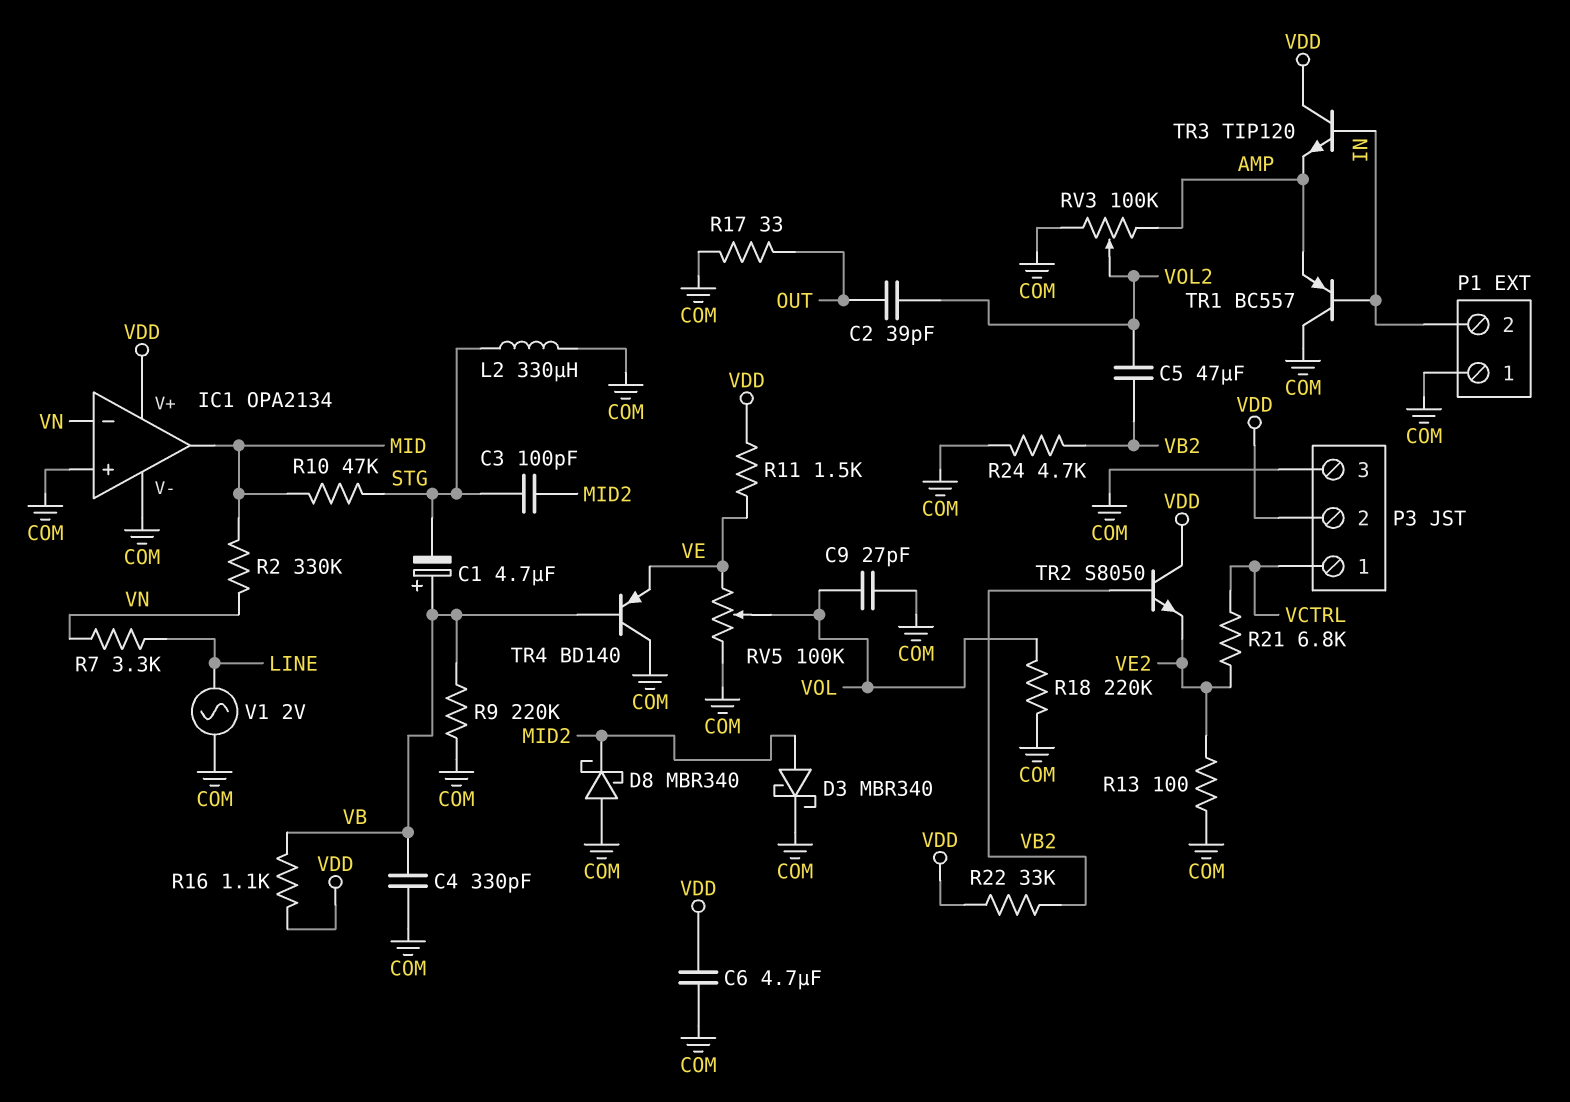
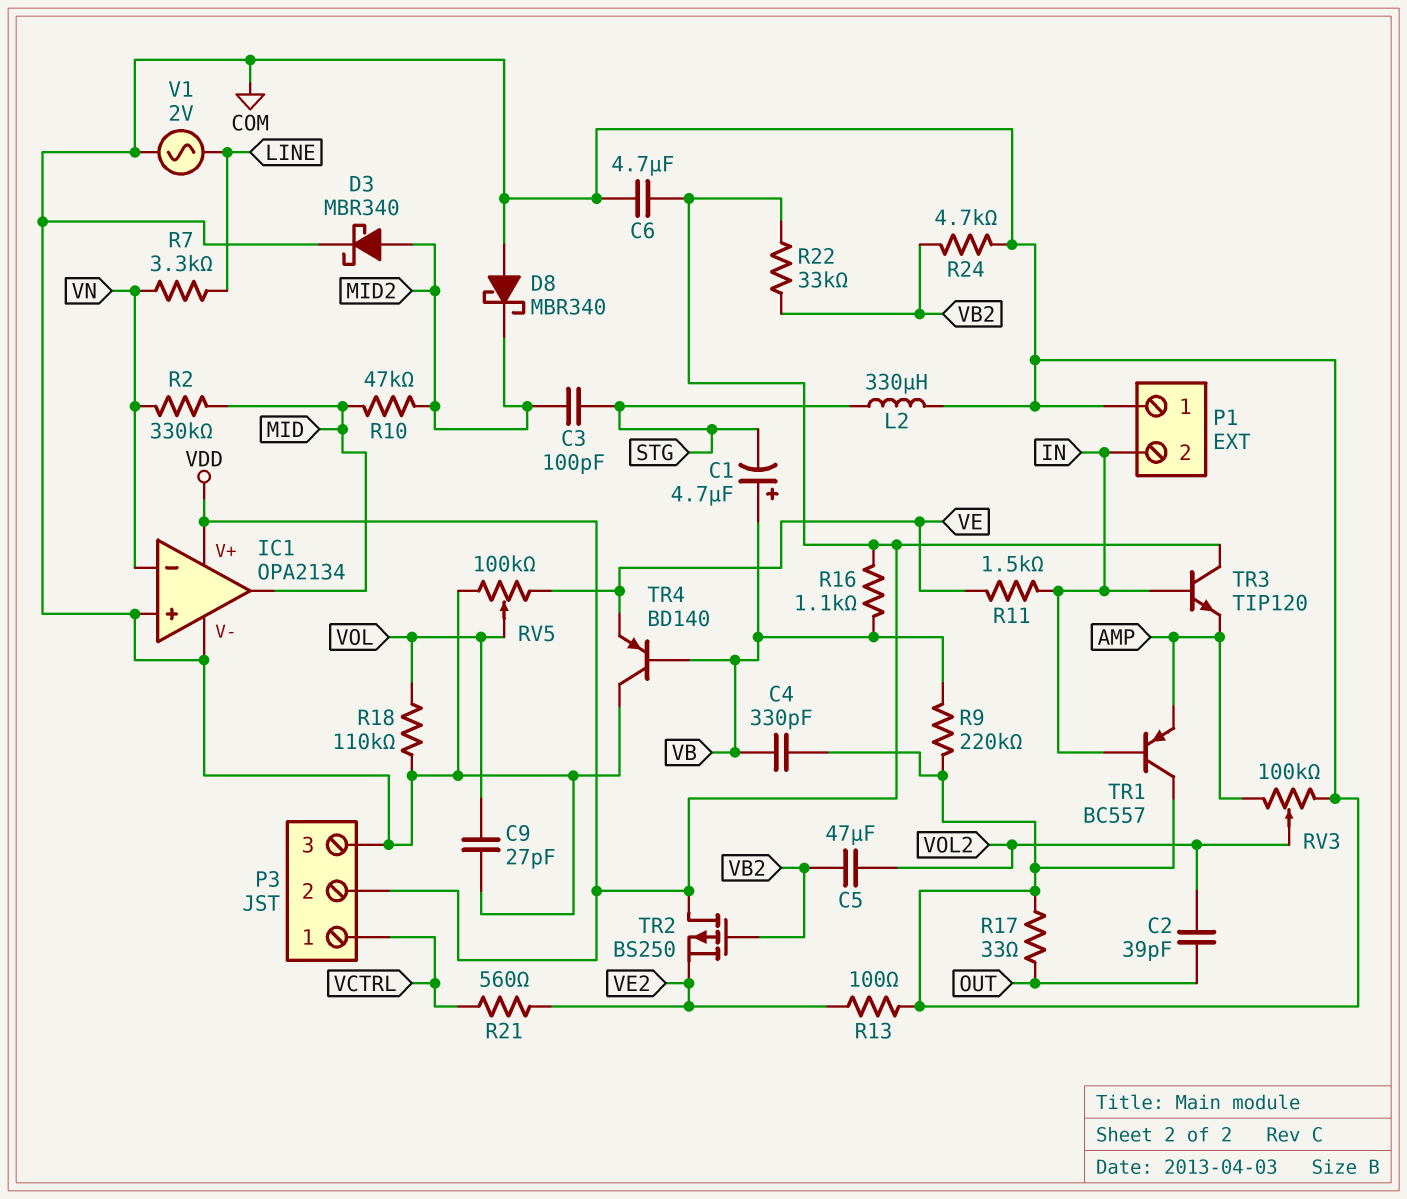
R10: 47k (MID, STG) -> 47k (MID, MID2)
R11: 1.5k (VDD, VE) -> 1.5k (IN, VE)
R18: 220k (COM, VOL) -> 110k (COM, VOL)
R21: 6.8k (VCTRL, VE2) -> 560 (VCTRL, VE2)
TR2: NPN S8050 (B VB2, C VDD, E VE2) -> PMOS BS250 (G VB2, D VDD, S VE2)

